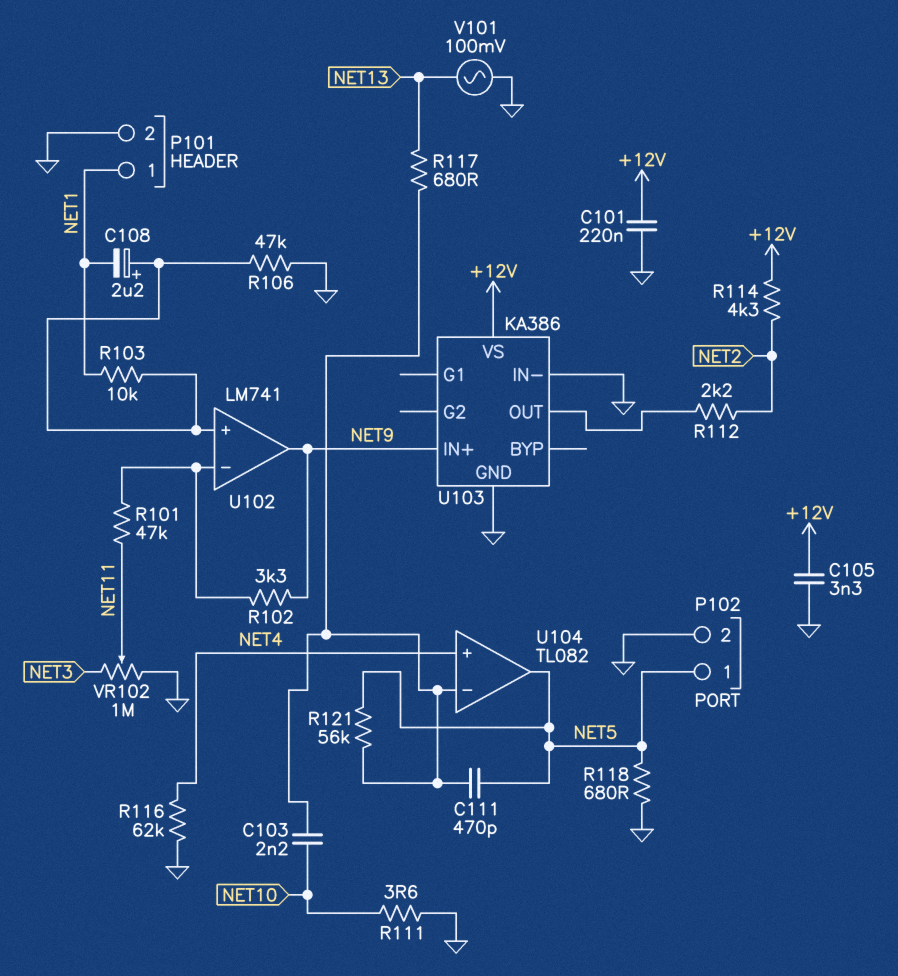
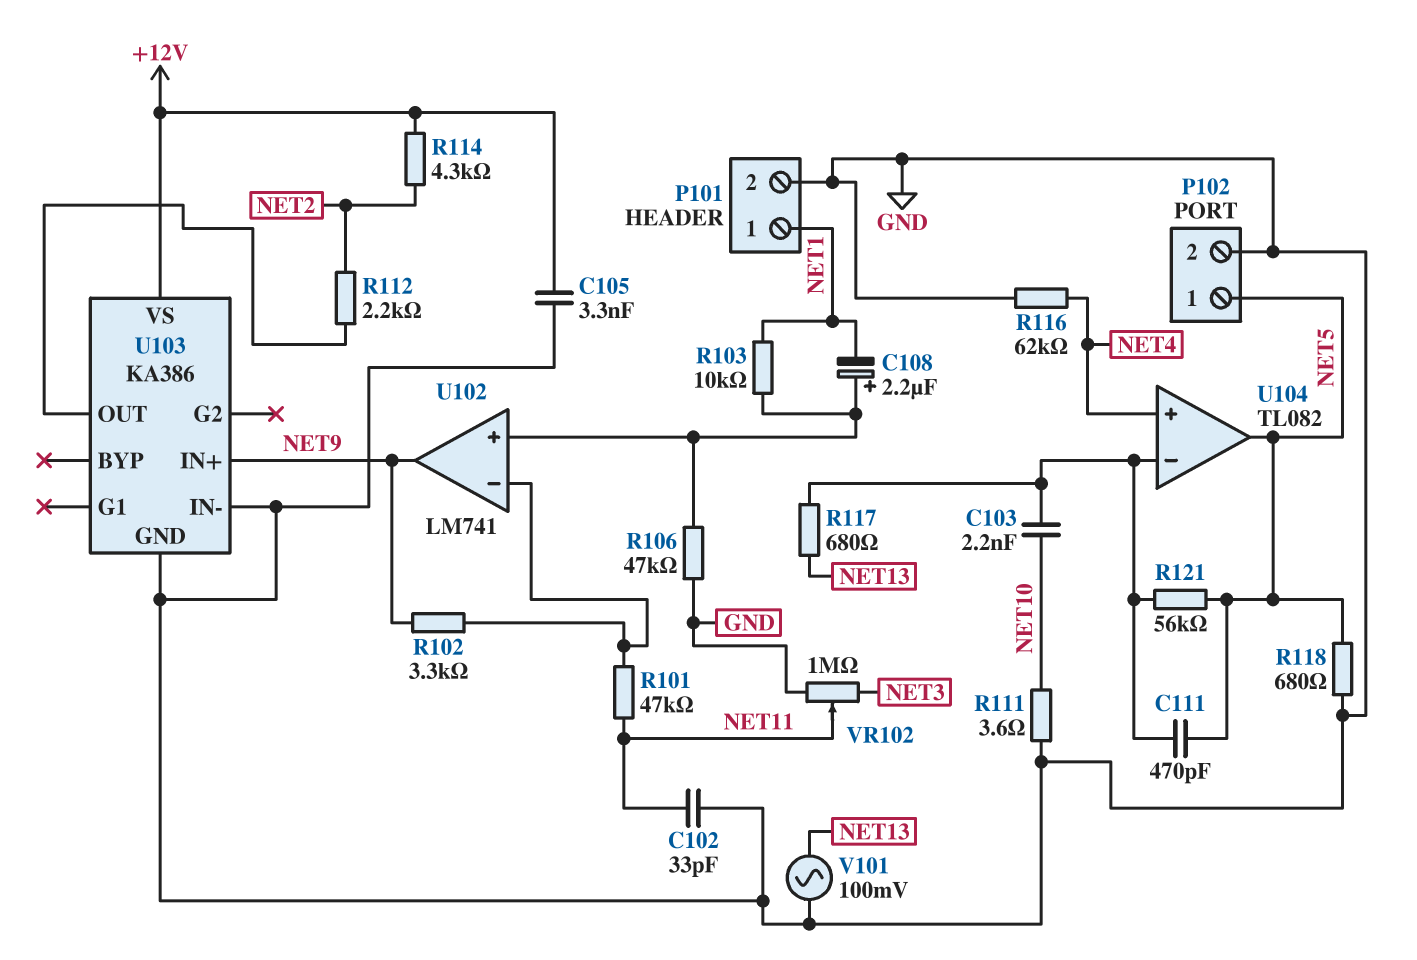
C101: 220nF (+12V, GND) -> none
C102: none -> 33pF (GND, NET11)

